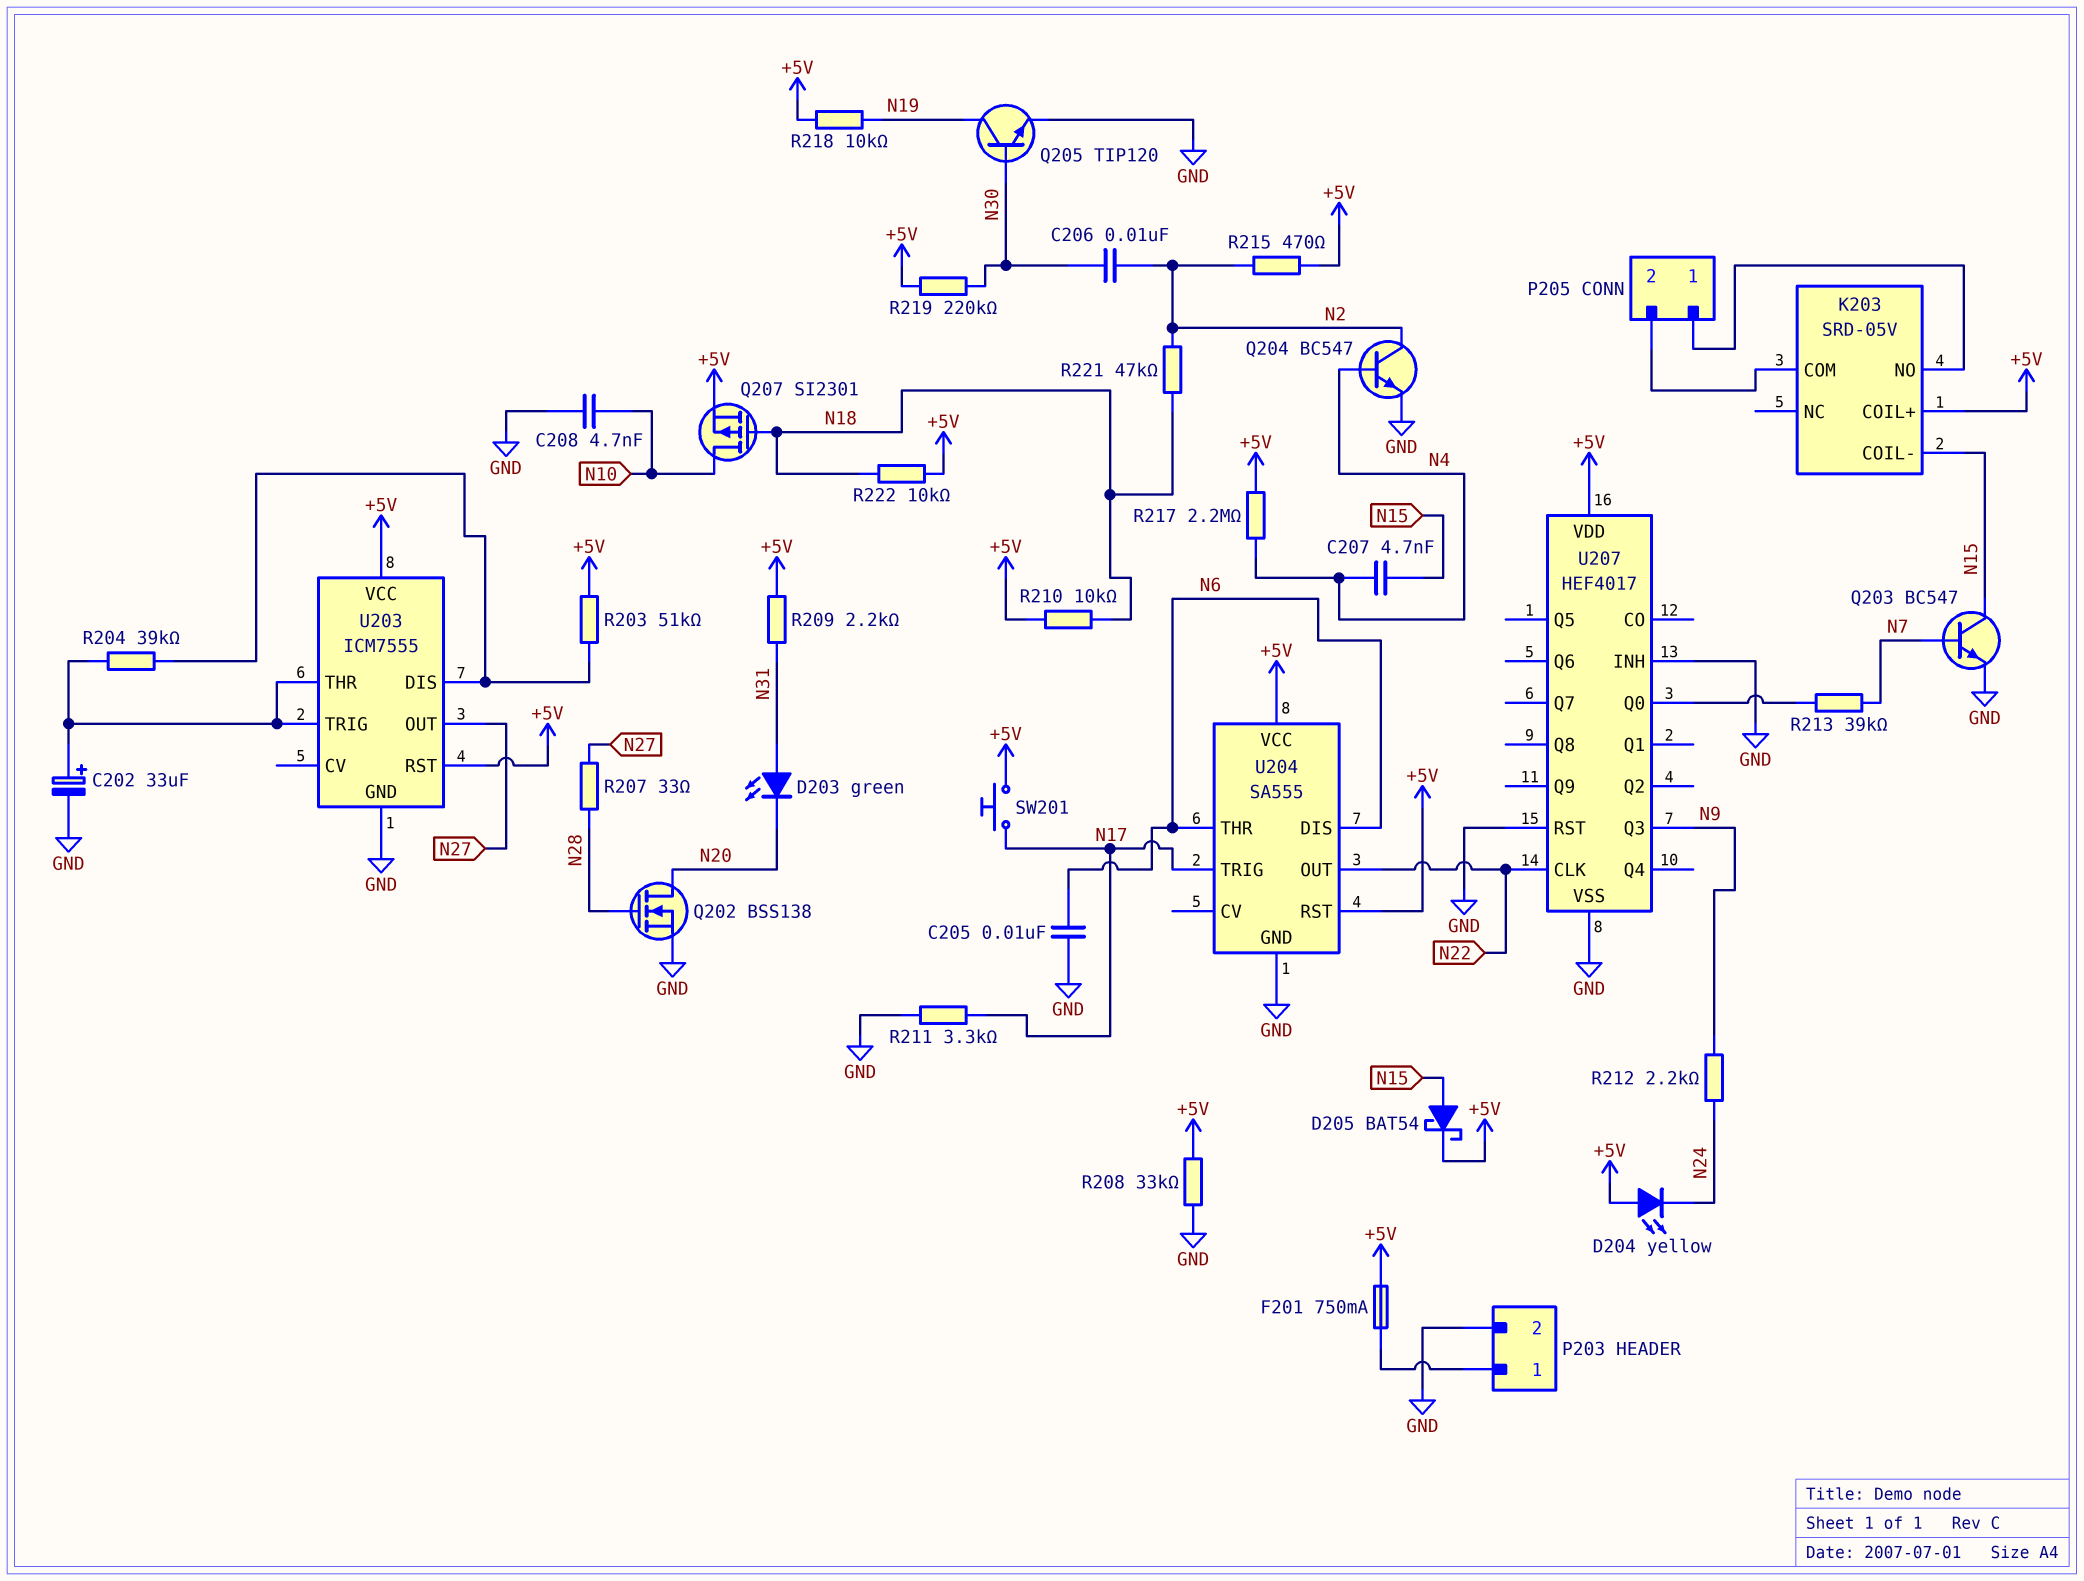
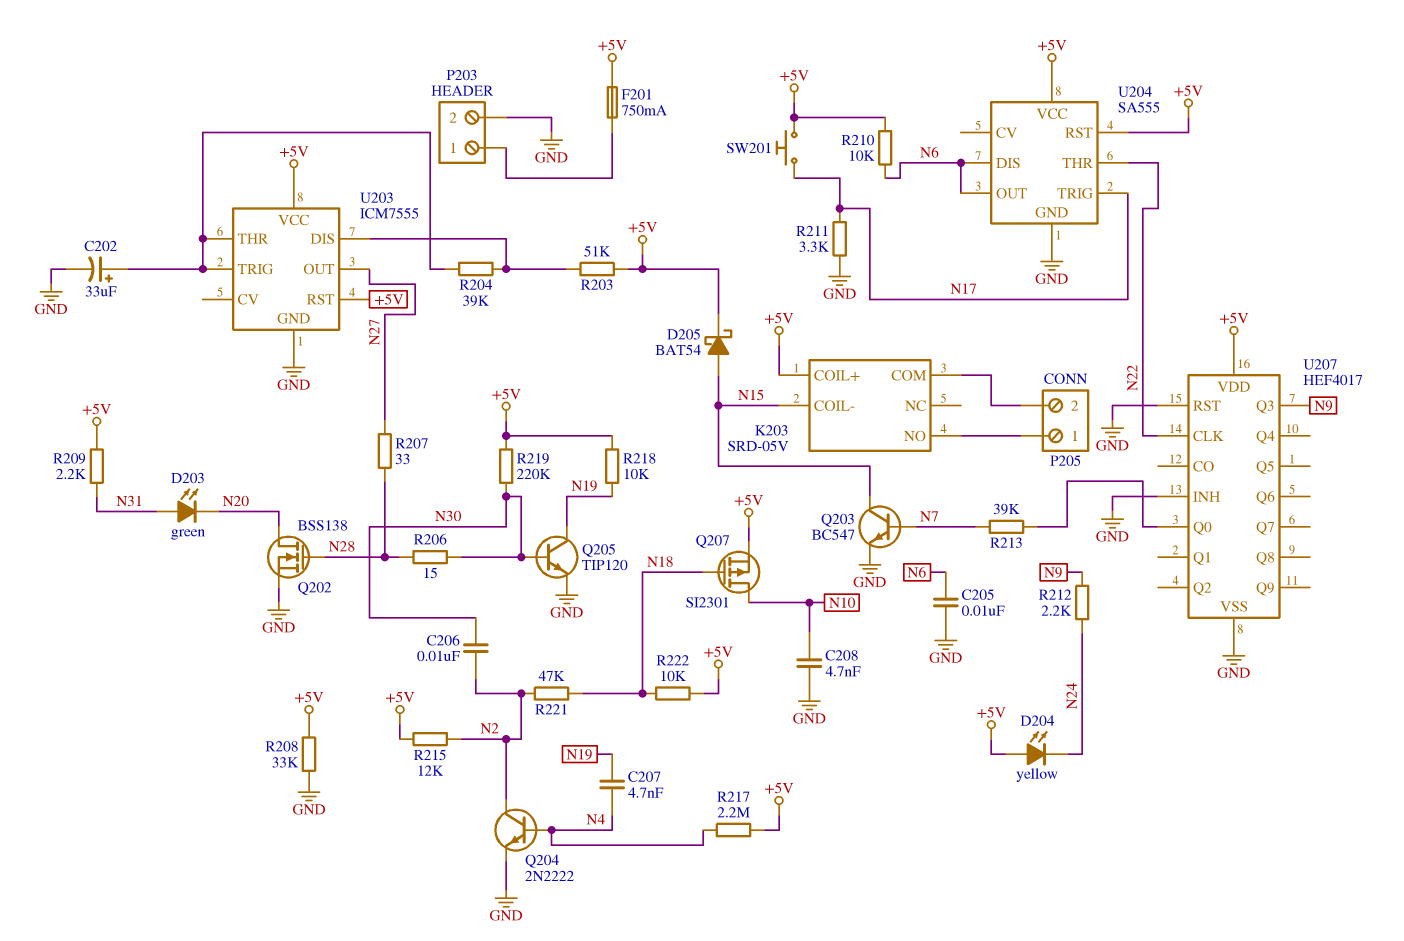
C207: 4.7nF (N4, N15) -> 4.7nF (N4, N19)
Q204: NPN BC547 (B N4, C N2, E GND) -> NPN 2N2222 (B N4, C N2, E GND)
R206: none -> 15 (N28, N30)
R210: 10k (+5V, N18) -> 10k (+5V, N6)
R215: 470 (+5V, N2) -> 12k (+5V, N2)
U204 pin OUT: N22 -> N6
U204 pin THR: N6 -> N22

